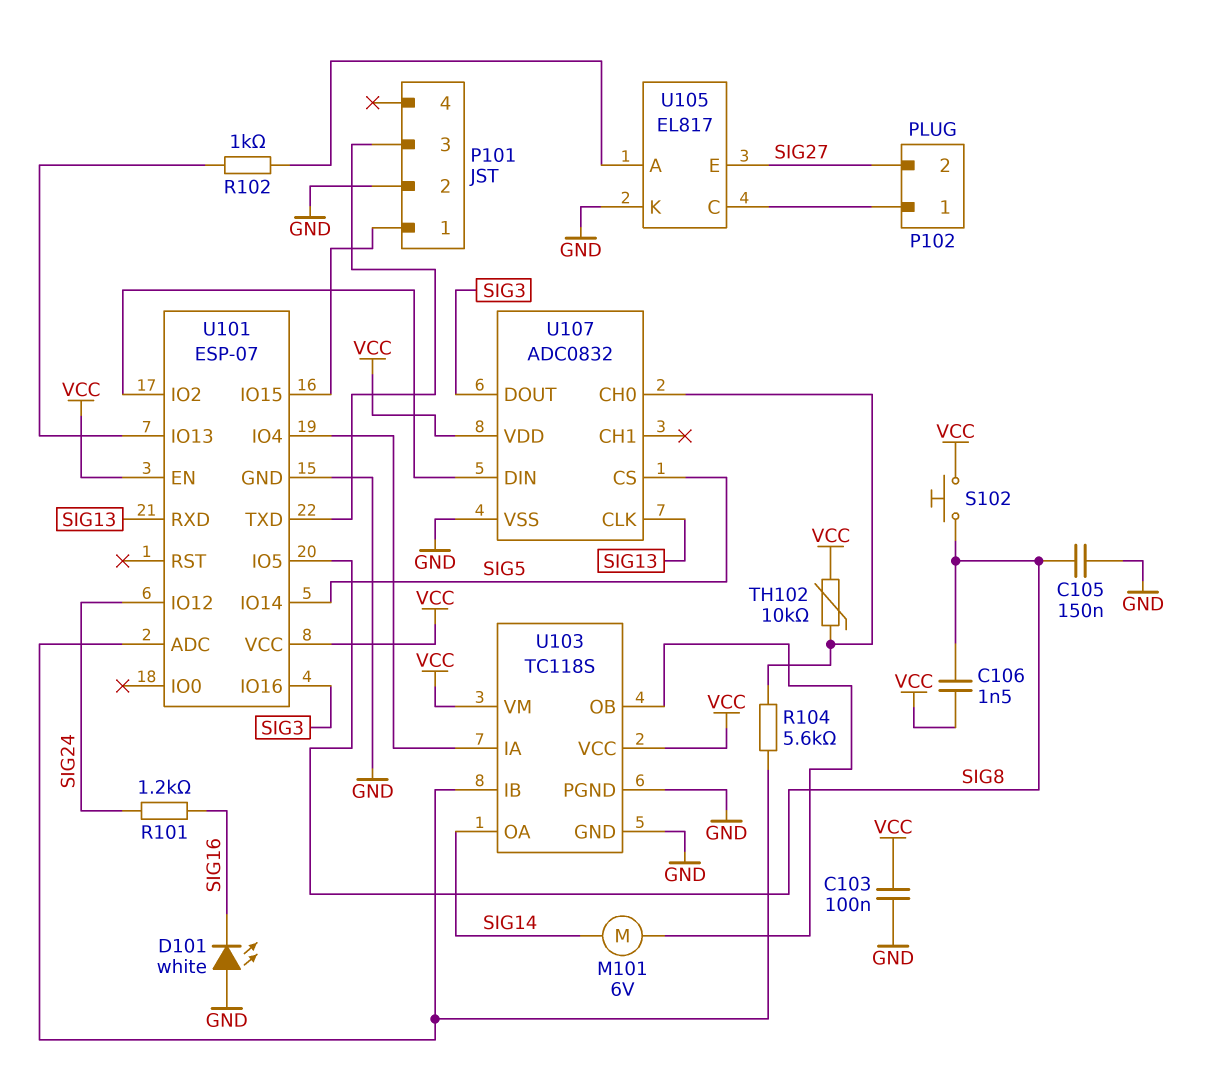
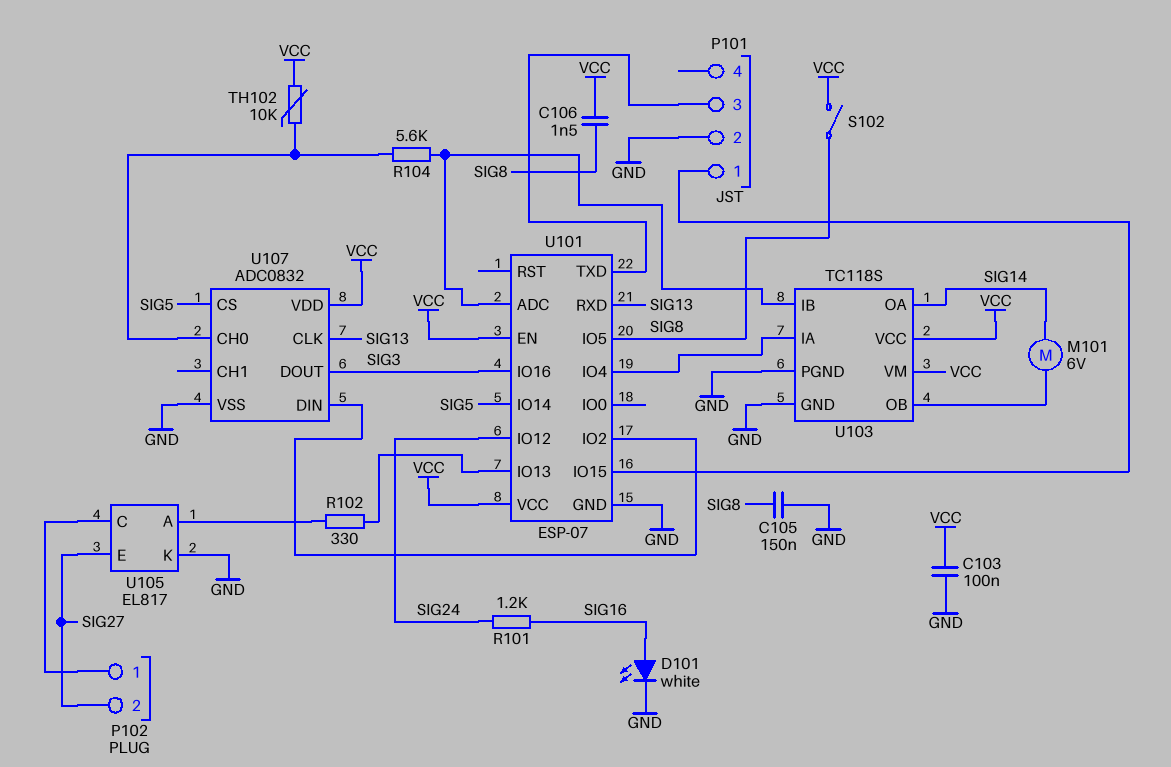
D101: LED white (A GND, K SIG16) -> LED white (A SIG16, K GND)
R102: 1k (U101/IO13, U105/A) -> 330 (U101/IO13, U105/A)
S102: button (SIG8, VCC) -> switch (SIG8, VCC)

